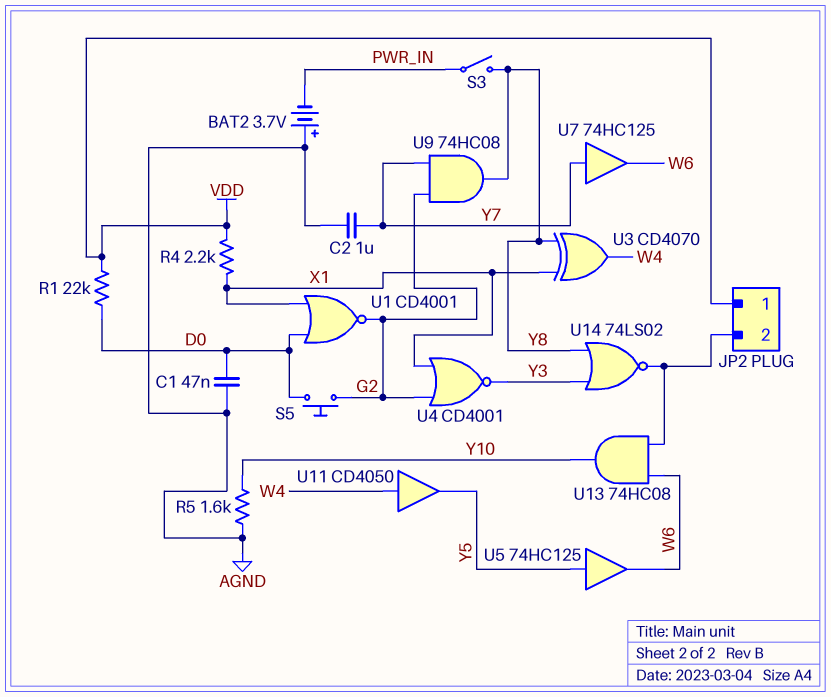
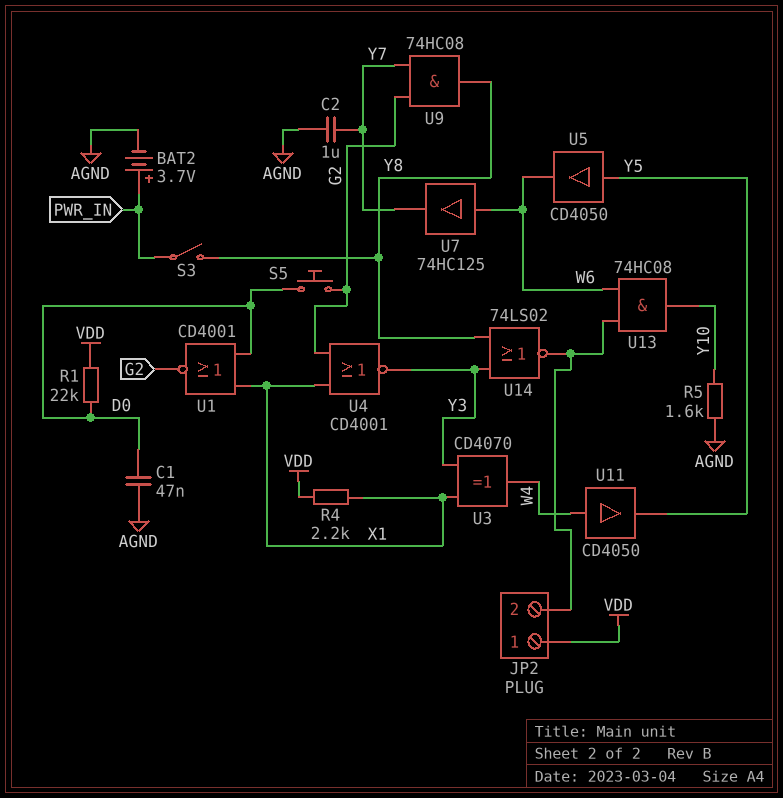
BAT2: 3.7V (plus AGND, minus PWR_IN) -> 3.7V (plus PWR_IN, minus AGND)
U3: XOR CD4070 (in X1, in Y8, out W4) -> XOR CD4070 (in X1, in Y3, out W4)
U5: buffer 74HC125 (in Y5, out W6) -> buffer CD4050 (in Y5, out W6)
U7: buffer 74HC125 (in Y7, out W6) -> buffer 74HC125 (in W6, out Y7)

